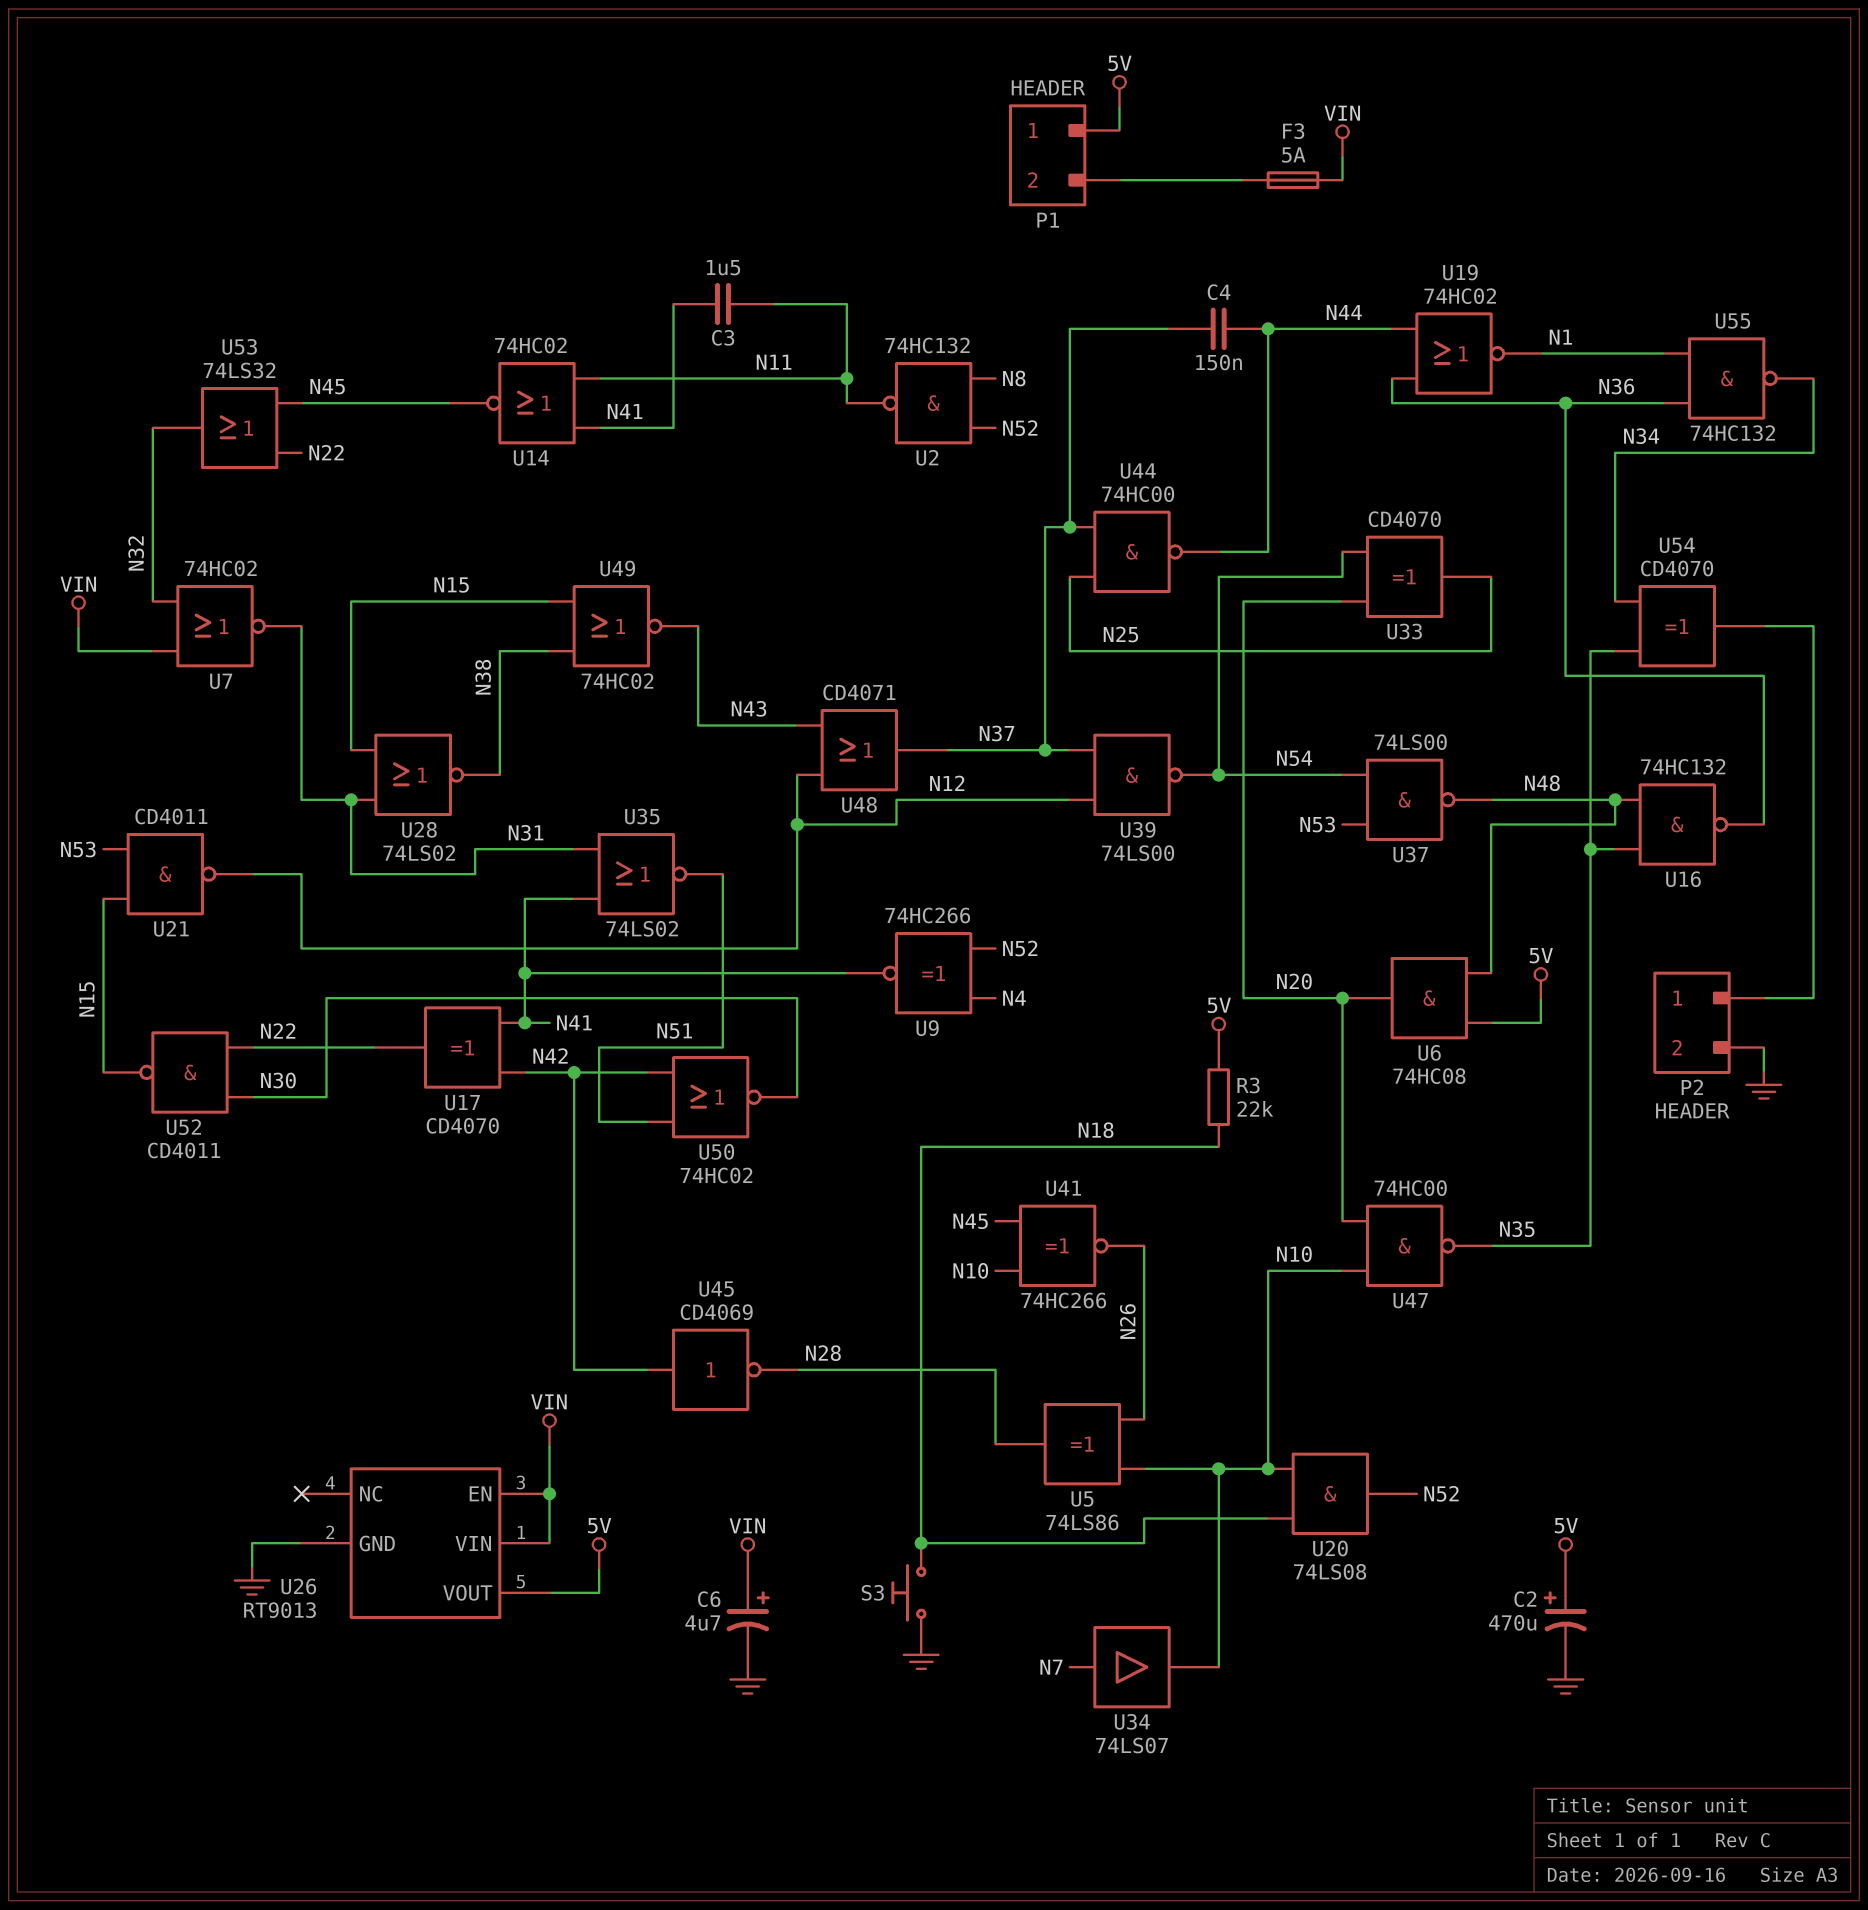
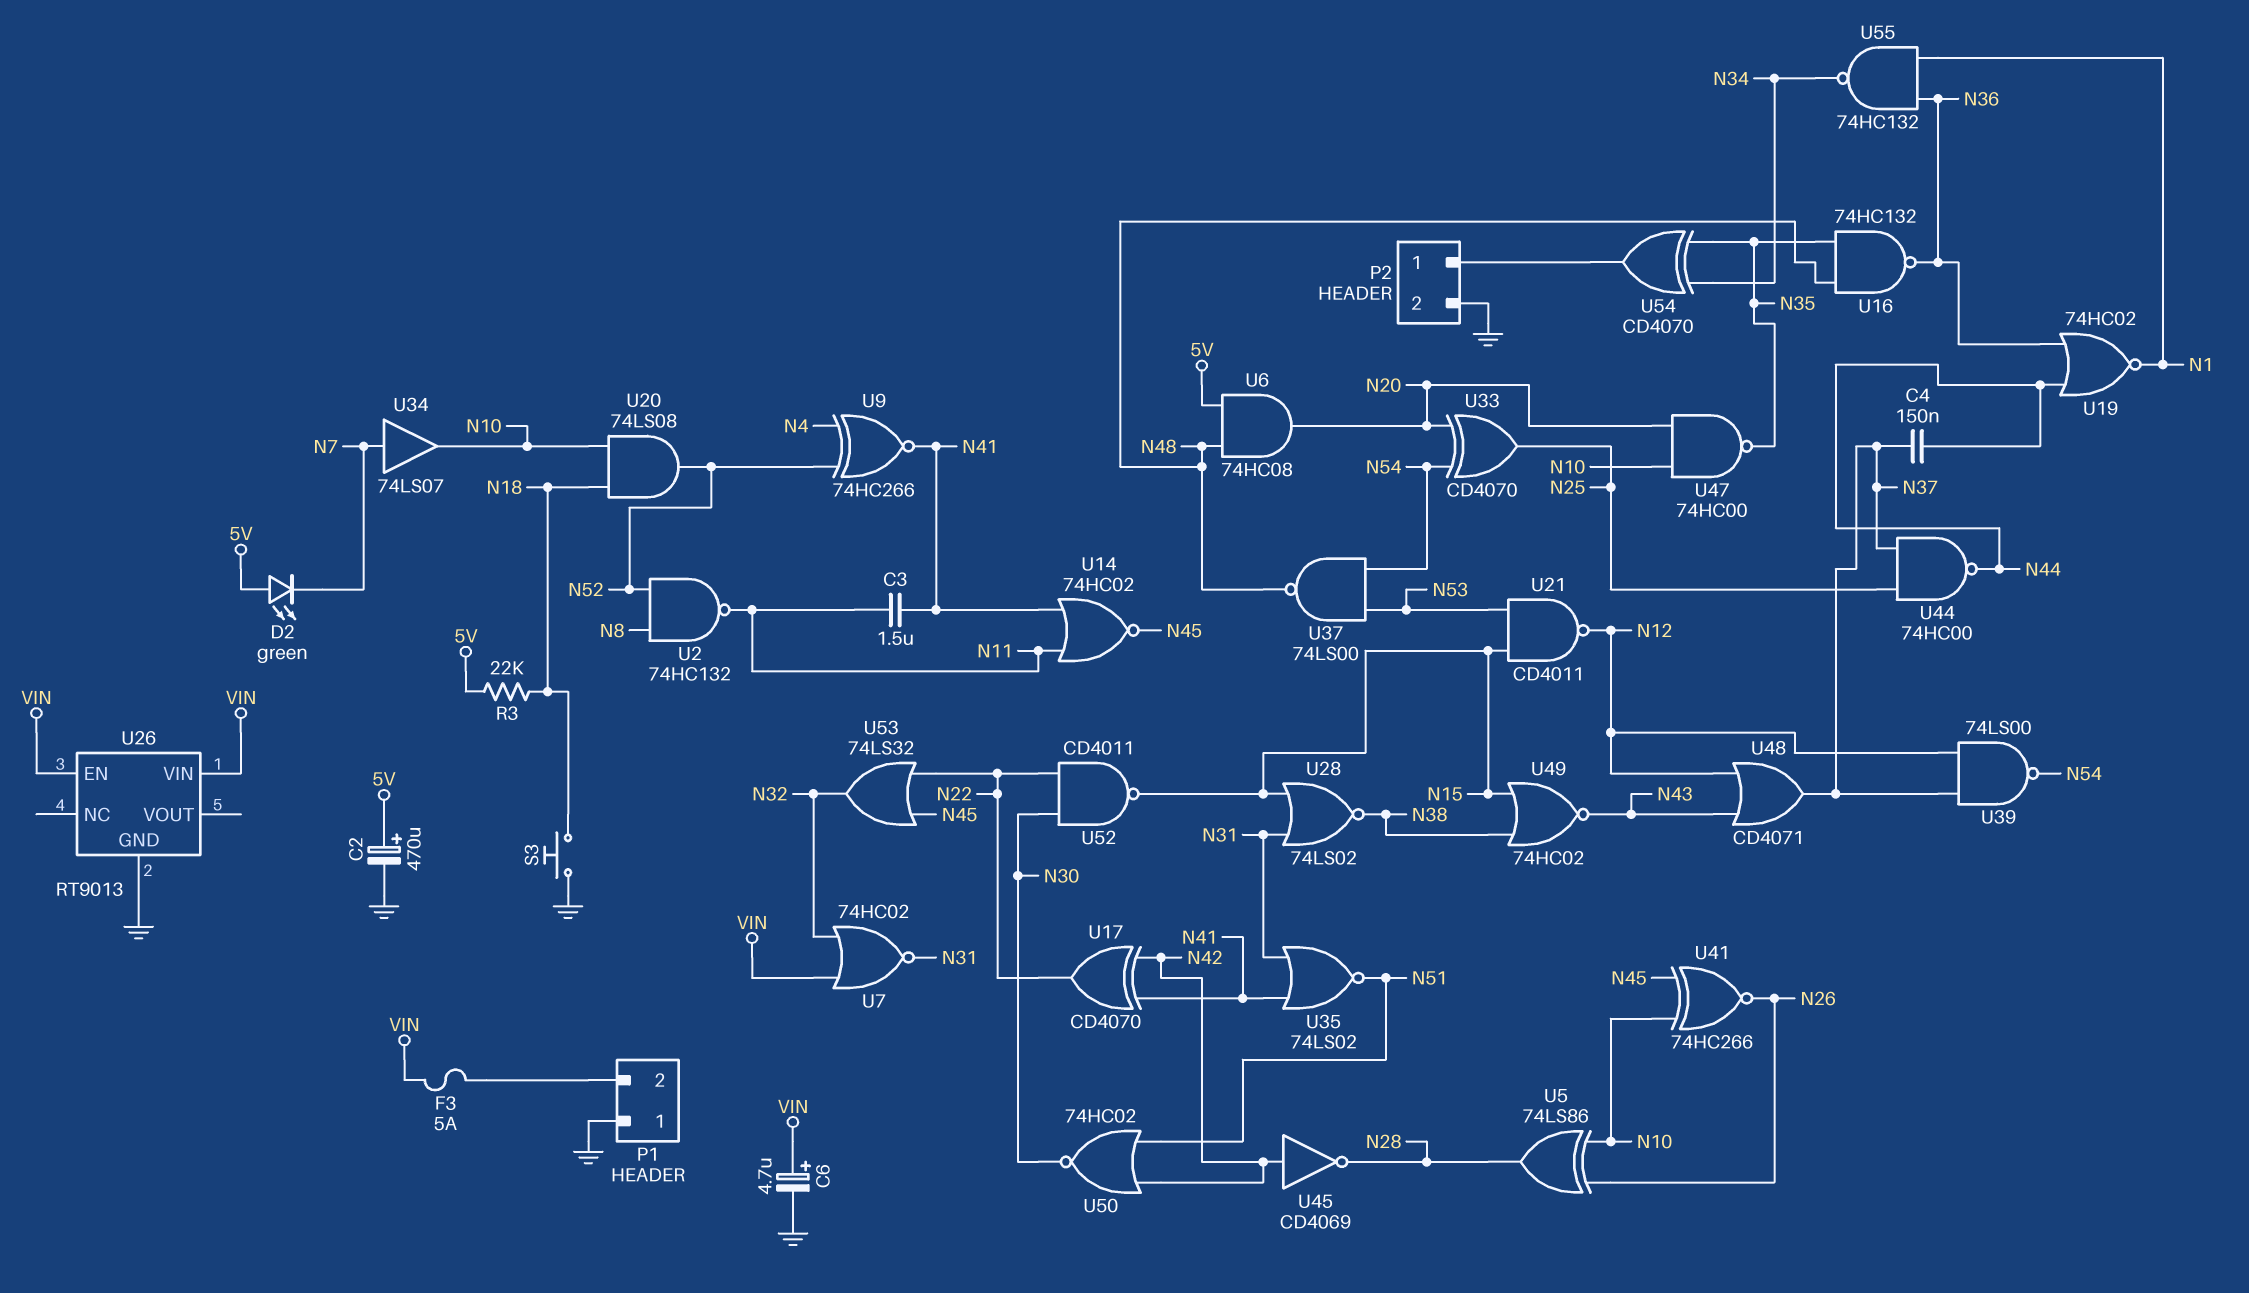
D2: none -> LED green (A 5V, K N7)
P1 pin 1: 5V -> GND
U26 pin VOUT: 5V -> none

